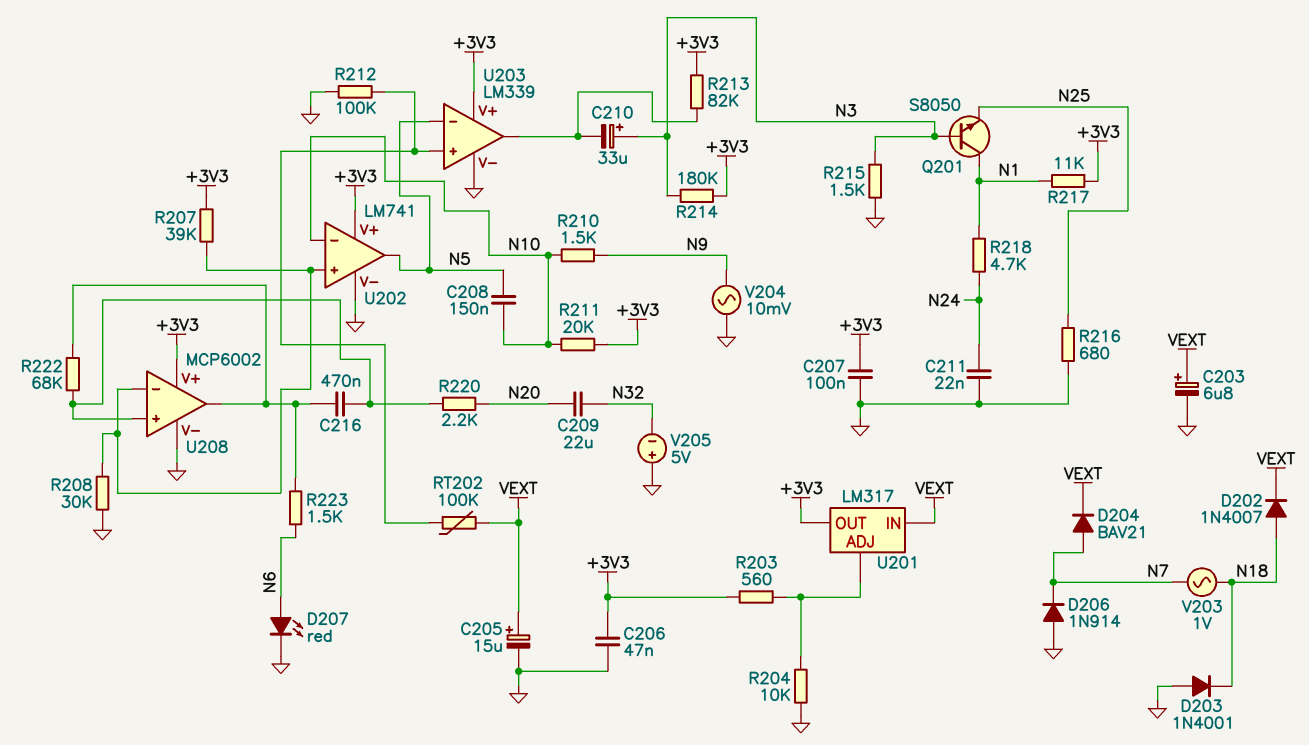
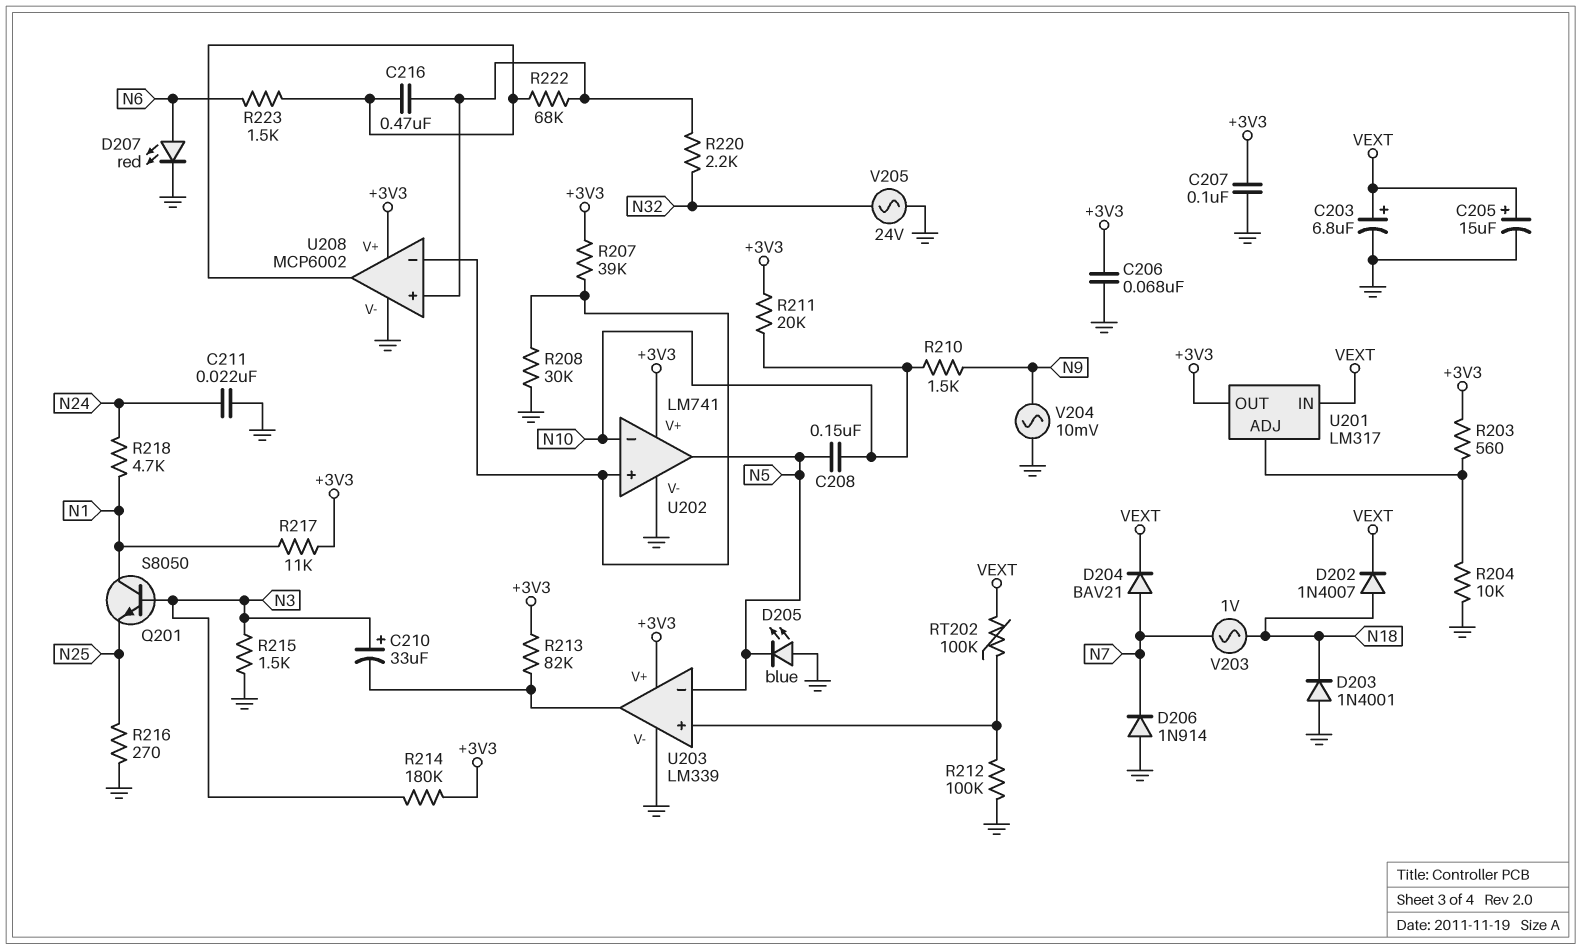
C206: 47nF (+3V3, GND) -> 68nF (+3V3, GND)
C209: 22uF (N20, N32) -> none
D205: none -> LED blue (A GND, K N5)
R216: 680 (GND, N25) -> 270 (GND, N25)
R220: 2.2k (N20, U208/in+) -> 2.2k (N32, U208/in+)
V205: 5V (plus GND, minus N32) -> AC 24V (GND, N32)

